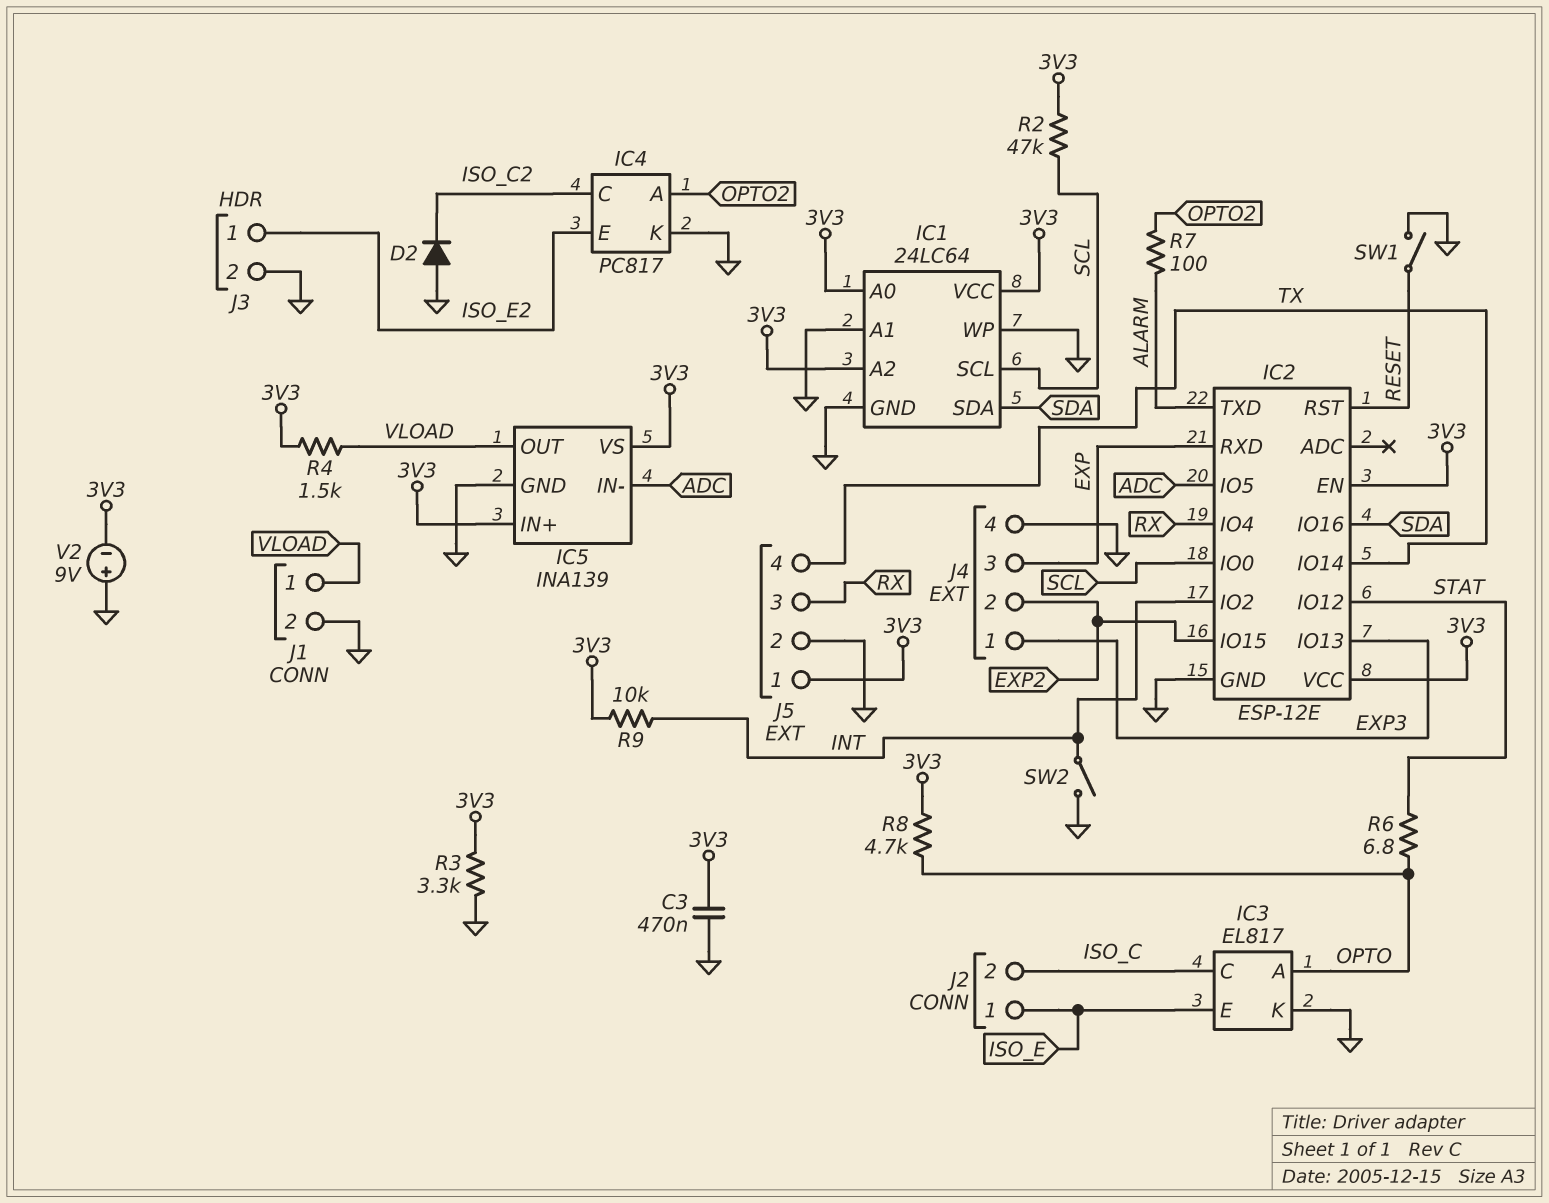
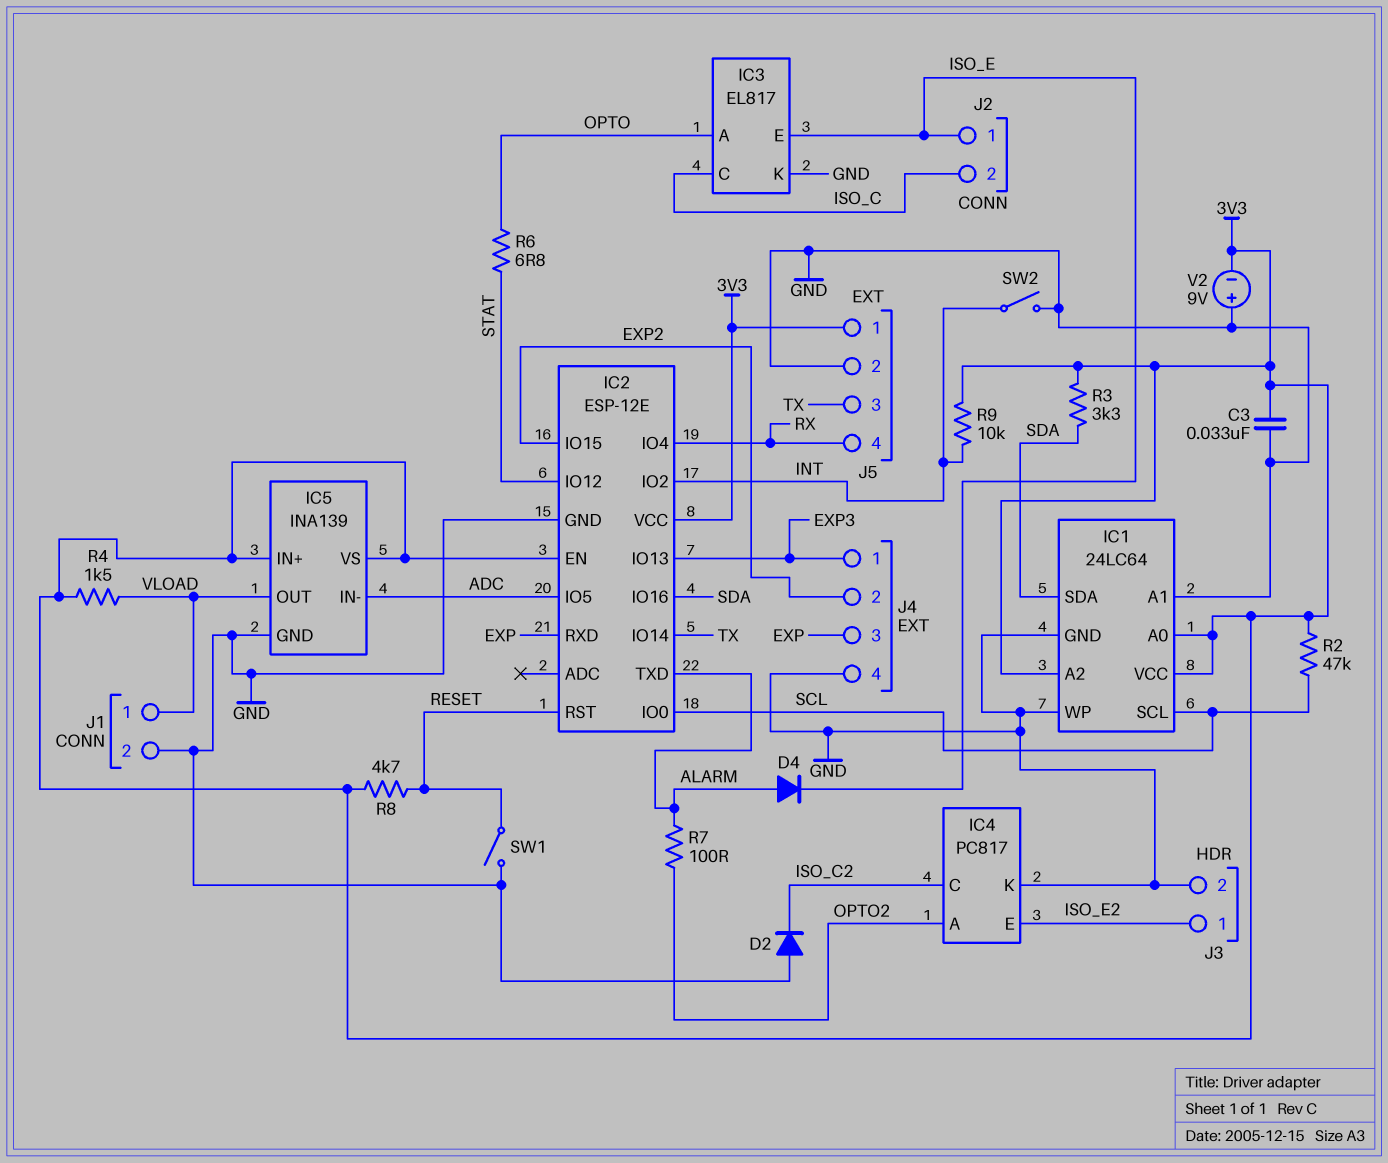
C3: 470nF (3V3, GND) -> 33nF (3V3, GND)
D4: none -> diode (A ALARM, K ISO_E)
J5 pin 3: RX -> TX
J5 pin 4: TX -> RX
R3: 3.3k (3V3, GND) -> 3.3k (3V3, SDA)
R8: 4.7k (3V3, OPTO) -> 4.7k (3V3, RESET)

